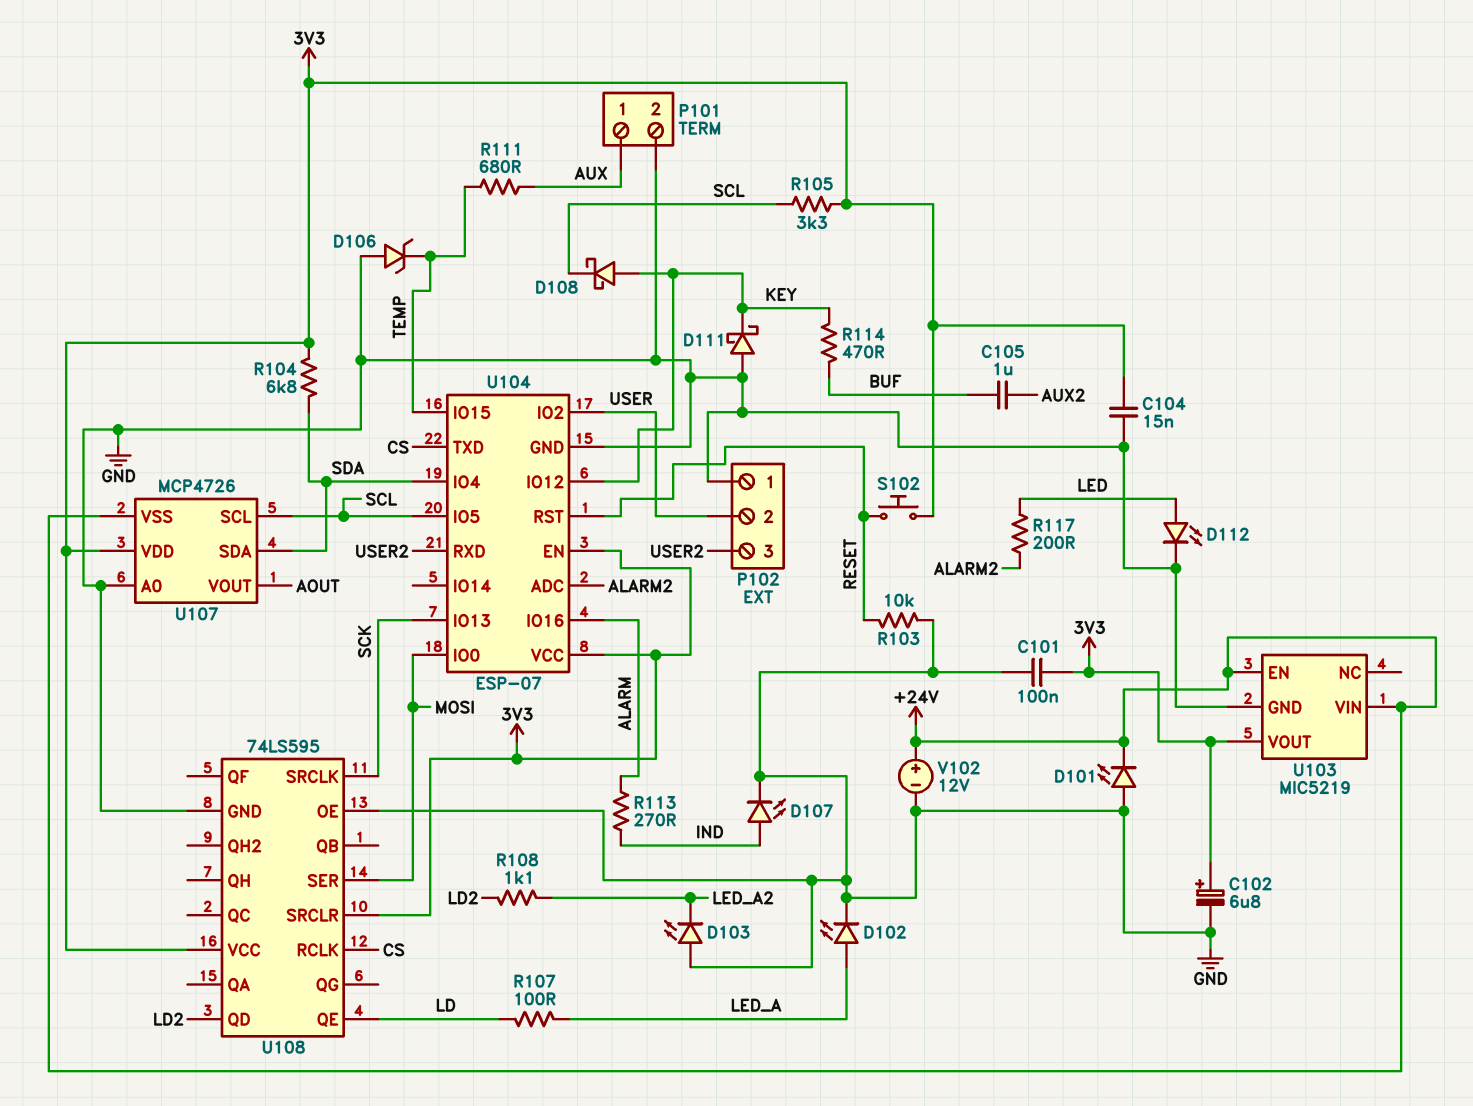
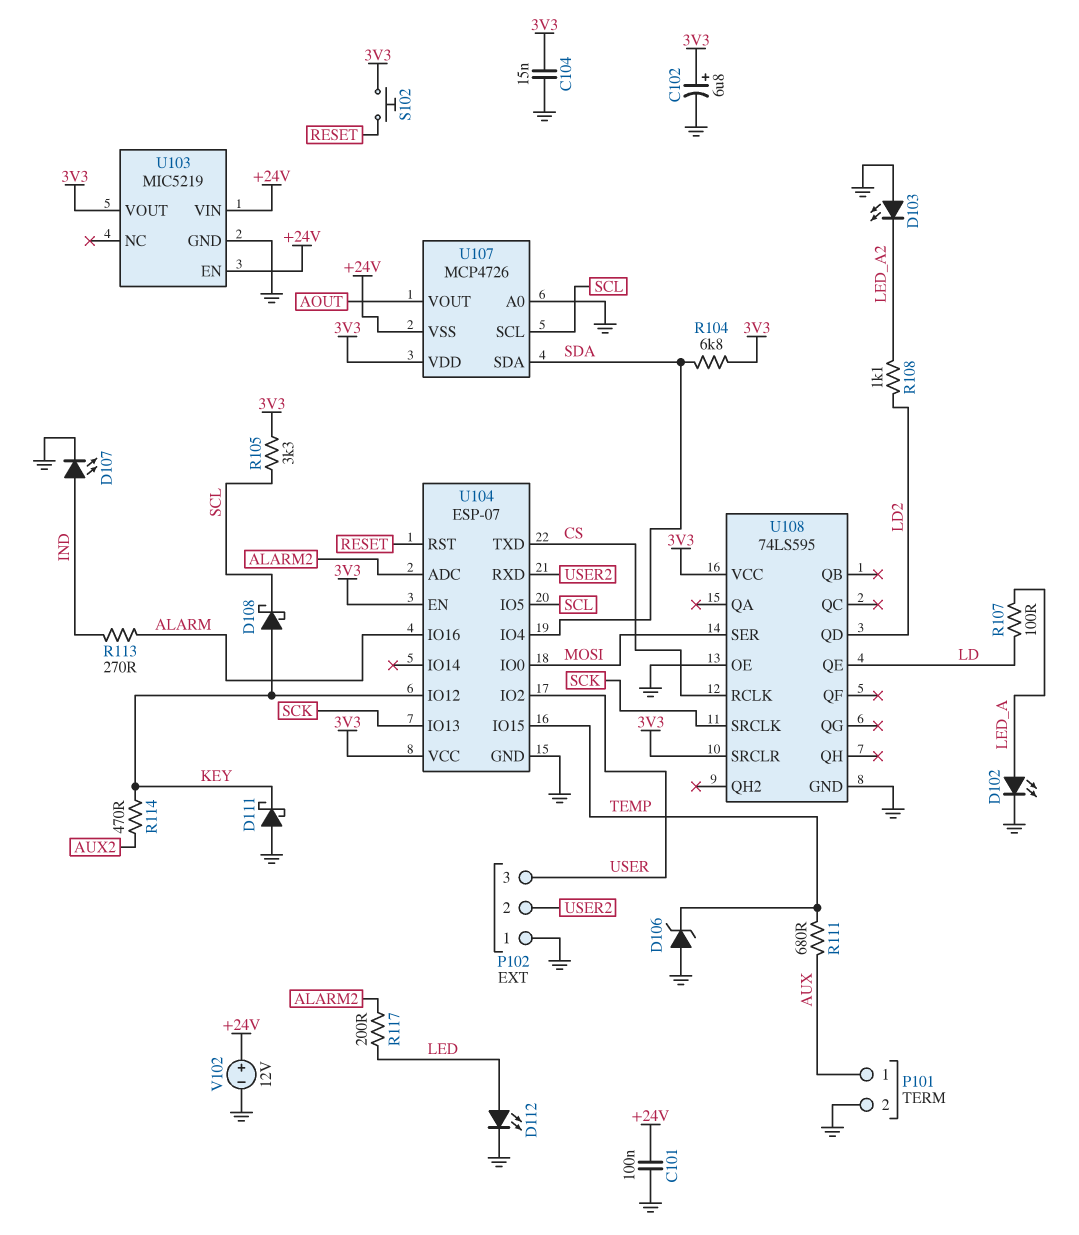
C101: 100nF (3V3, GND) -> 100nF (+24V, GND)
C105: 1uF (AUX2, BUF) -> none
D101: LED (A GND, K +24V) -> none
P102 pin 2: USER -> USER2
P102 pin 3: USER2 -> USER
R103: 10k (GND, RESET) -> none
R114: 470 (BUF, KEY) -> 470 (AUX2, KEY)

